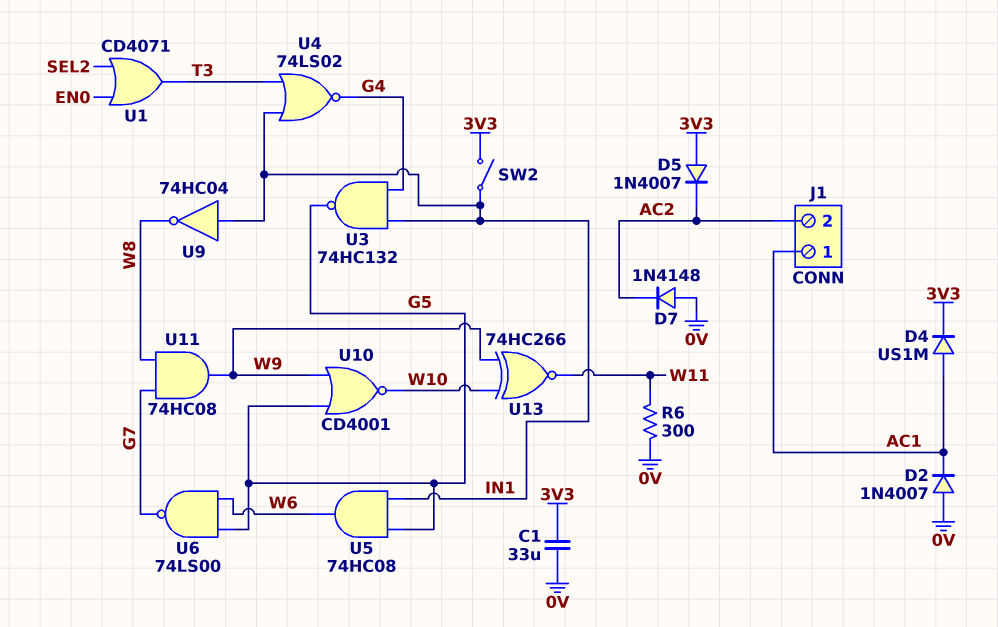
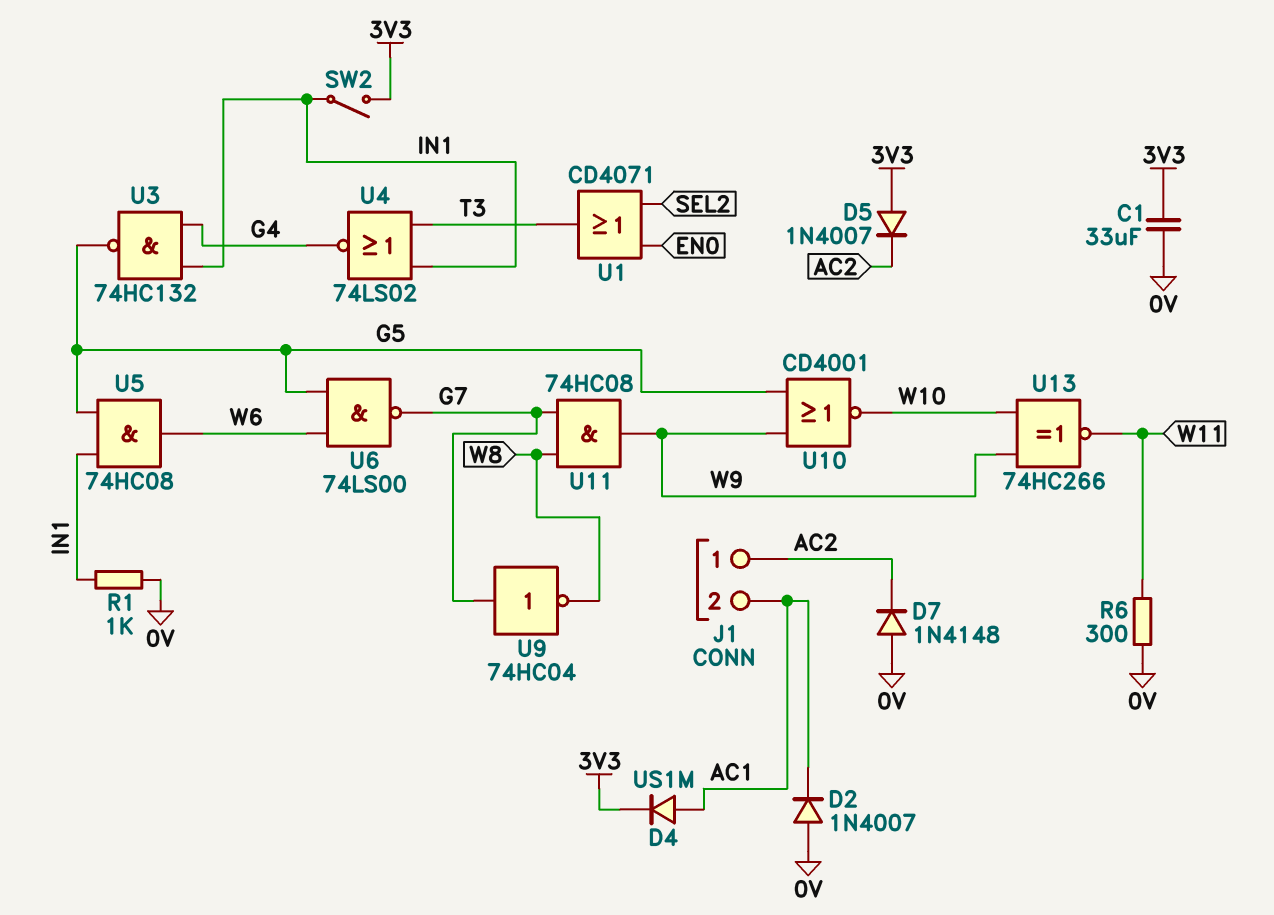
J1 pin 1: AC1 -> AC2
J1 pin 2: AC2 -> AC1
R1: none -> 1k (0V, IN1)
U9: NOT 74HC04 (in IN1, out W8) -> NOT 74HC04 (in G7, out W8)

